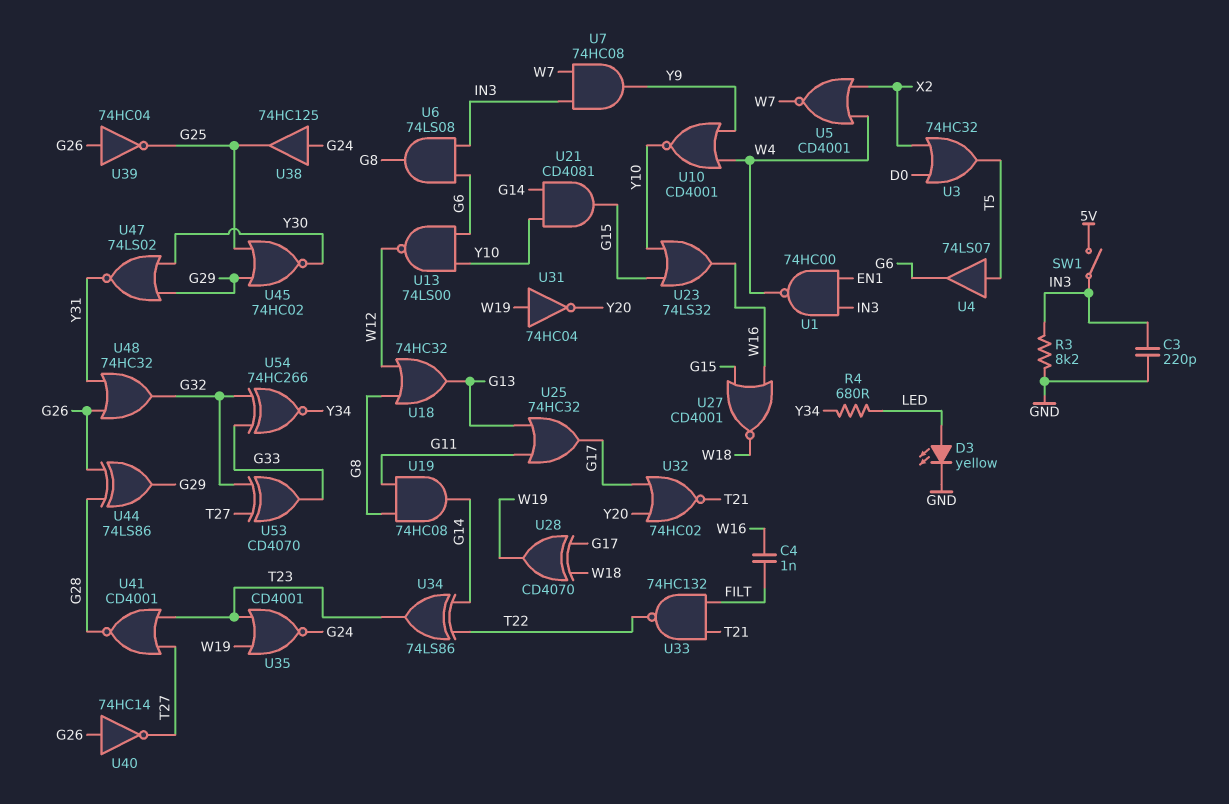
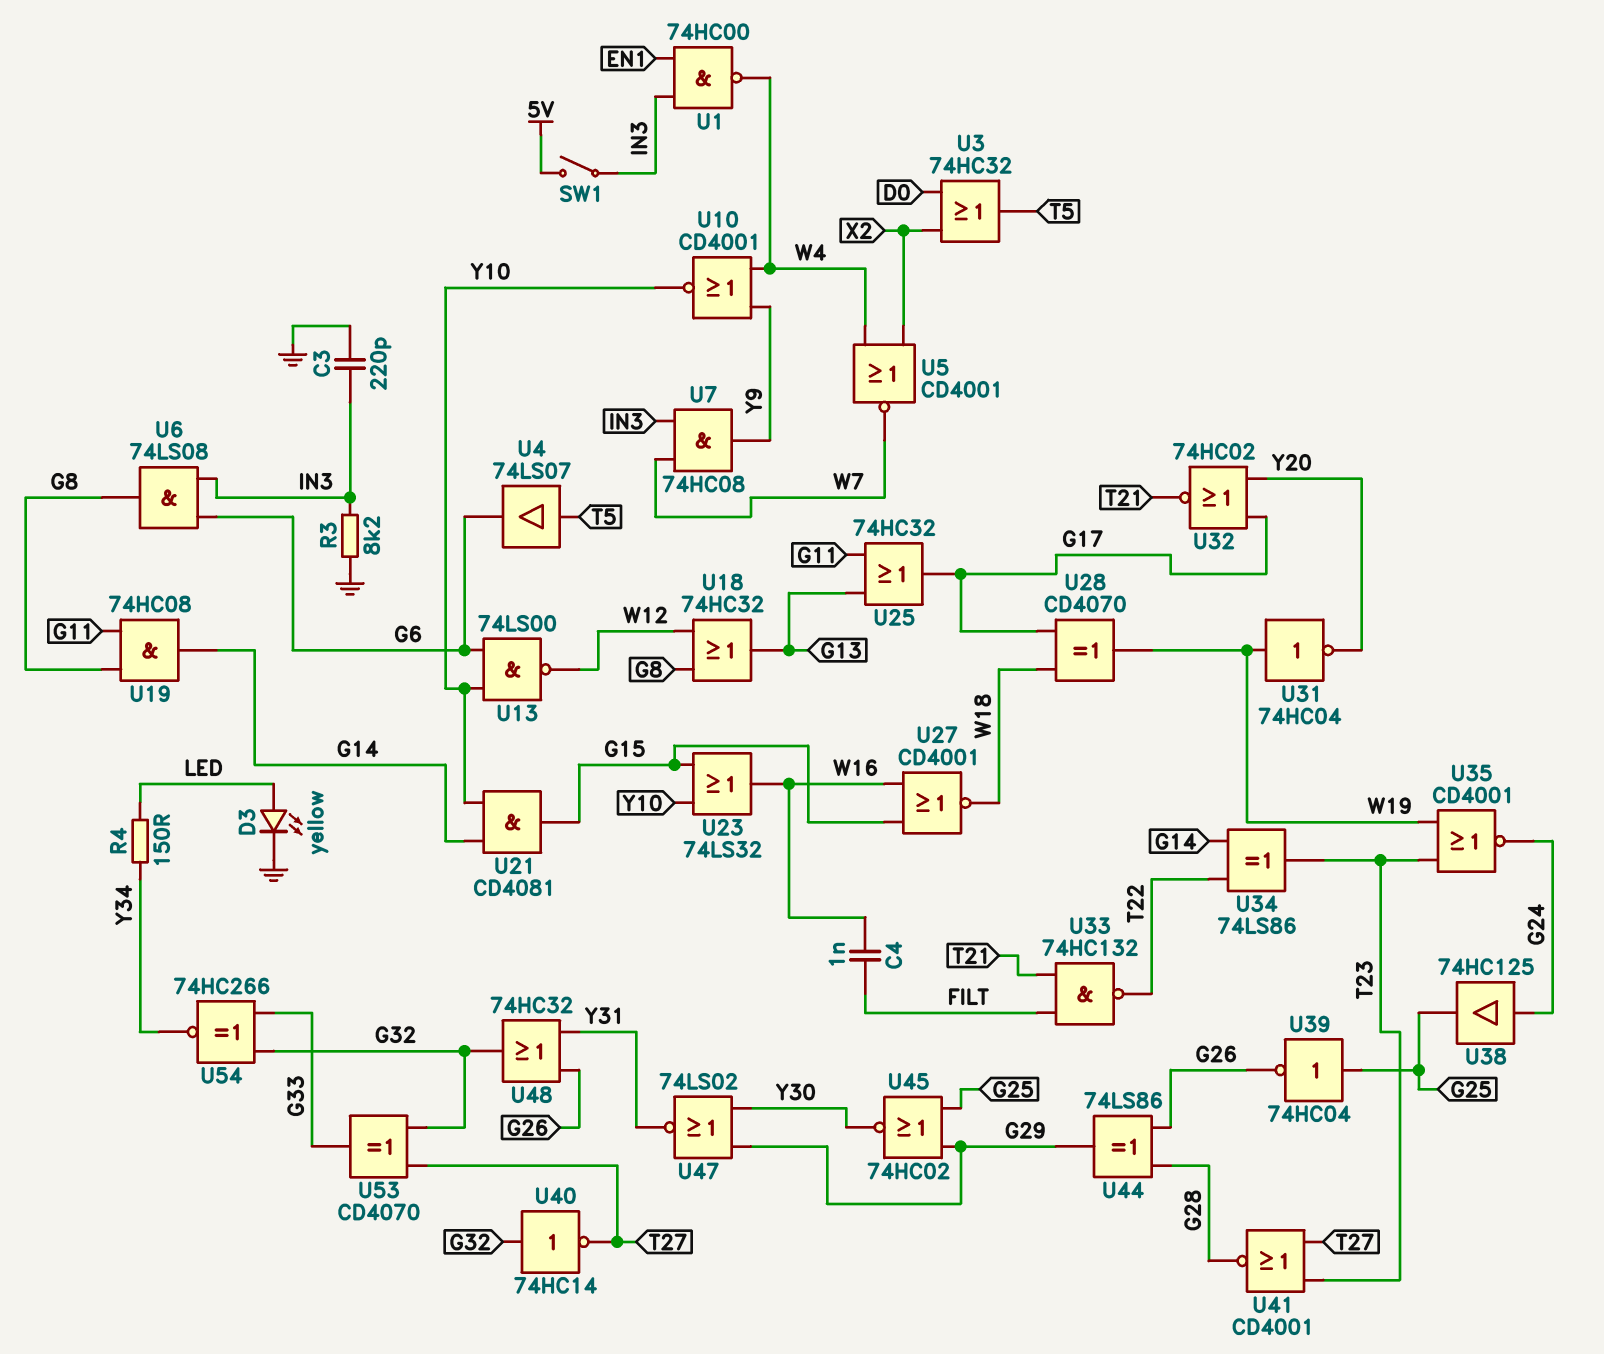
R4: 680 (LED, Y34) -> 150 (LED, Y34)
U39: NOT 74HC04 (in G26, out G25) -> NOT 74HC04 (in G25, out G26)
U40: NOT 74HC14 (in G26, out T27) -> NOT 74HC14 (in G32, out T27)

